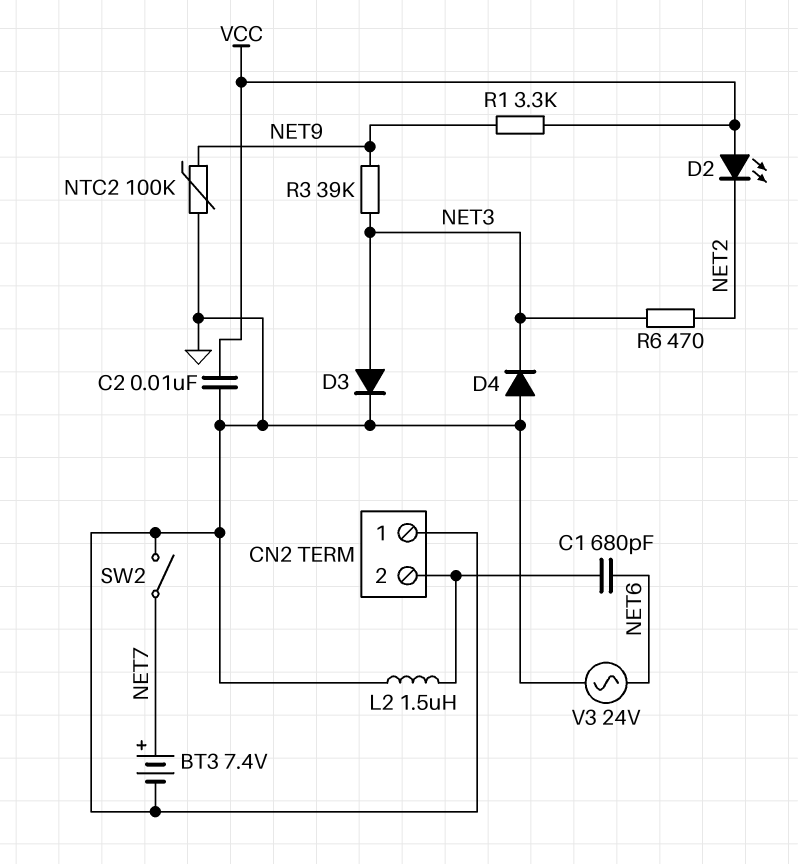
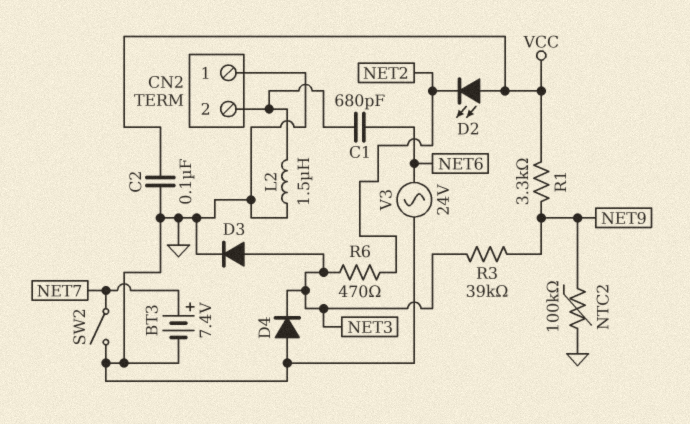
C2: 10nF (GND, VCC) -> 100nF (GND, VCC)

